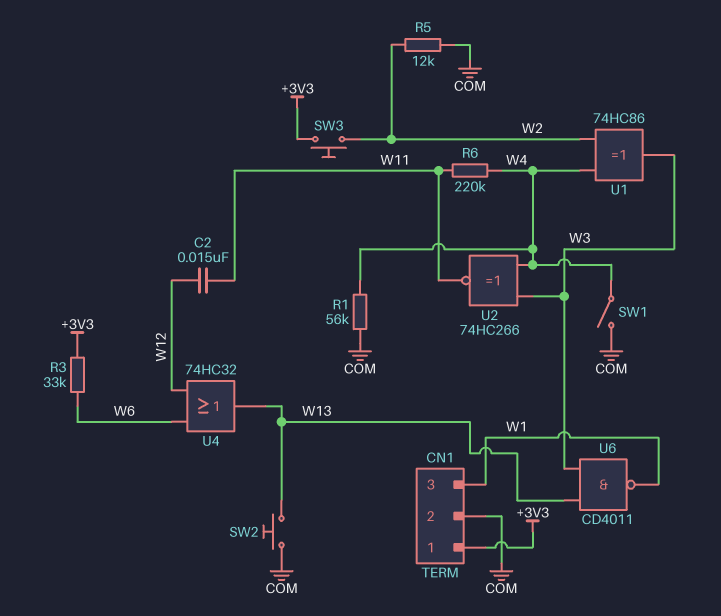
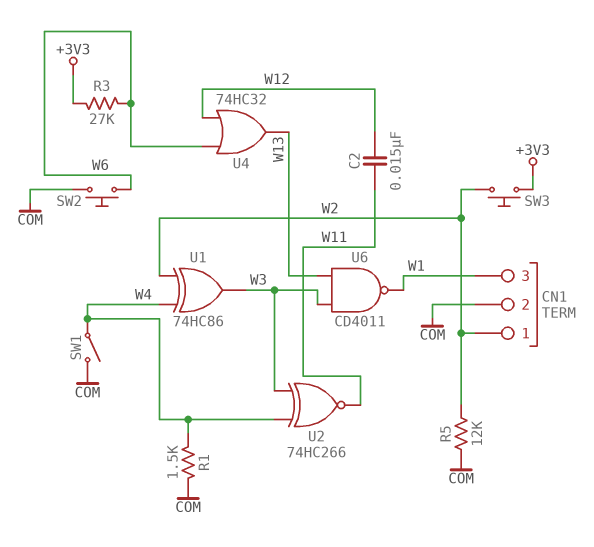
CN1 pin 1: +3V3 -> W2
R1: 56k (COM, W4) -> 1.5k (COM, W4)
R3: 33k (+3V3, W6) -> 27k (+3V3, W6)
R6: 220k (W4, W11) -> none
SW2: button (COM, W13) -> button (COM, W6)

